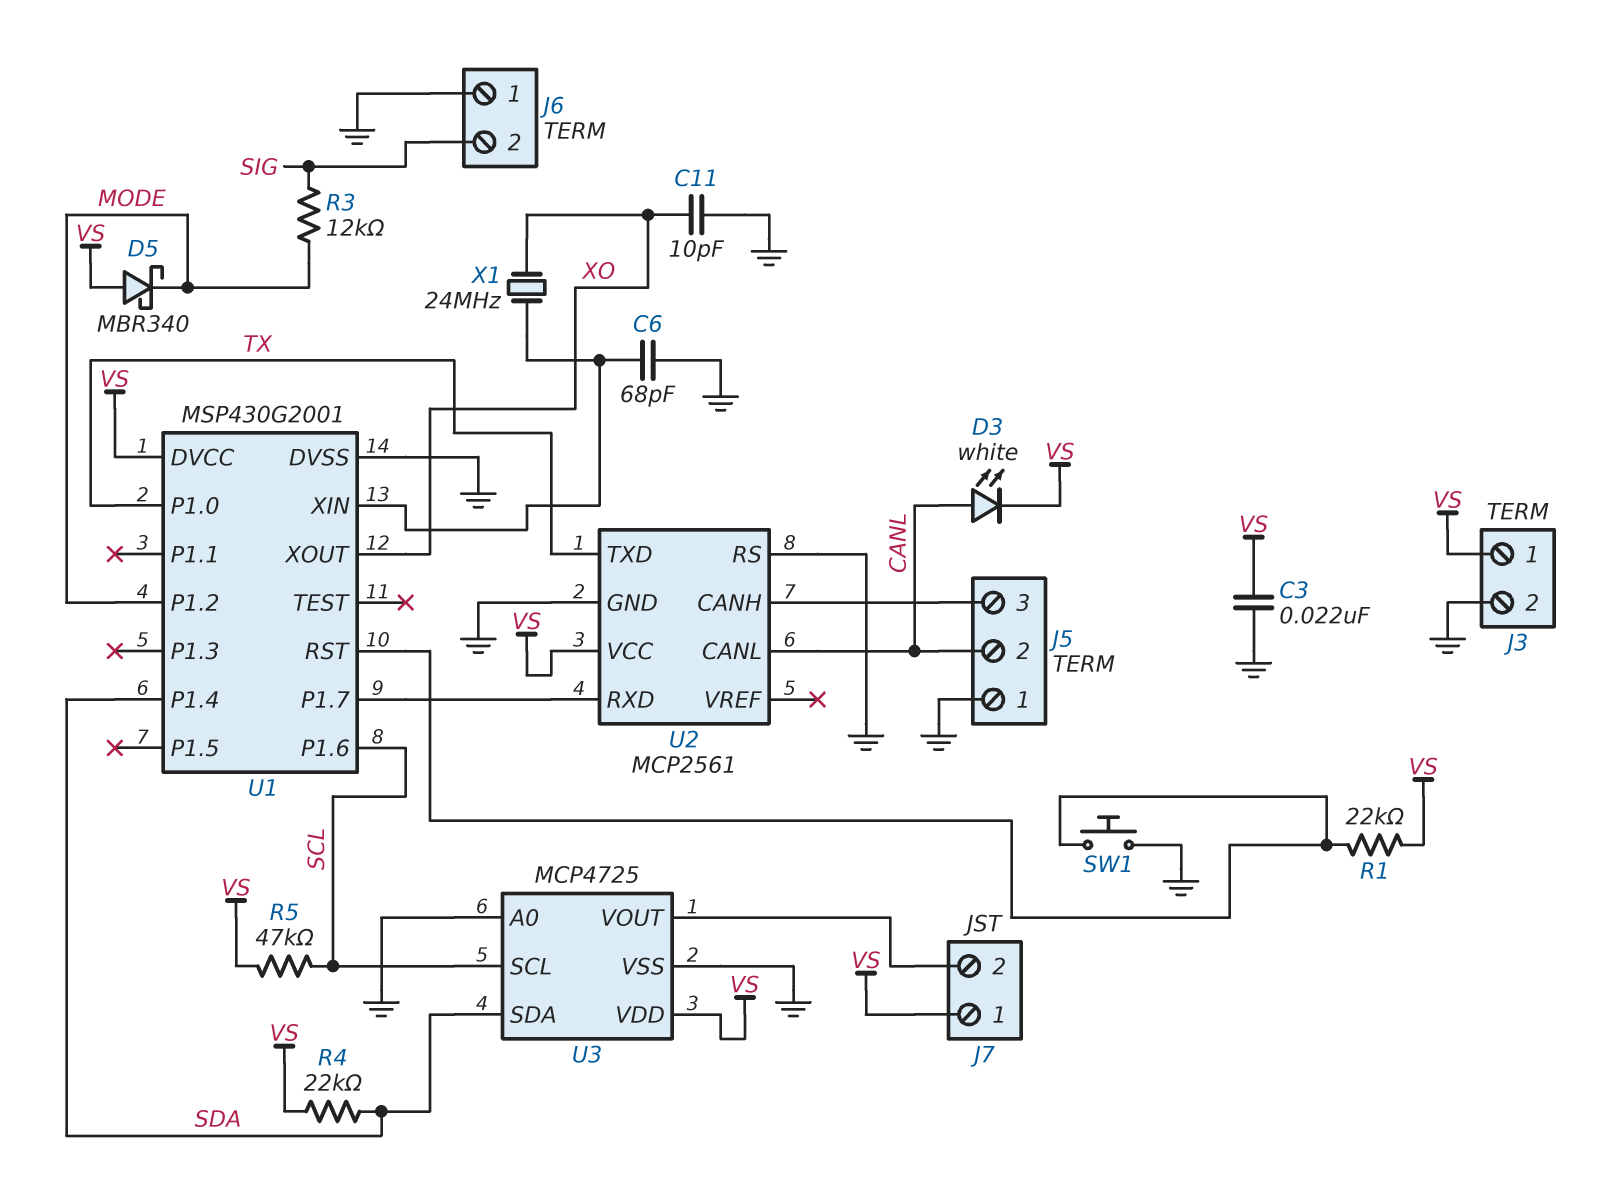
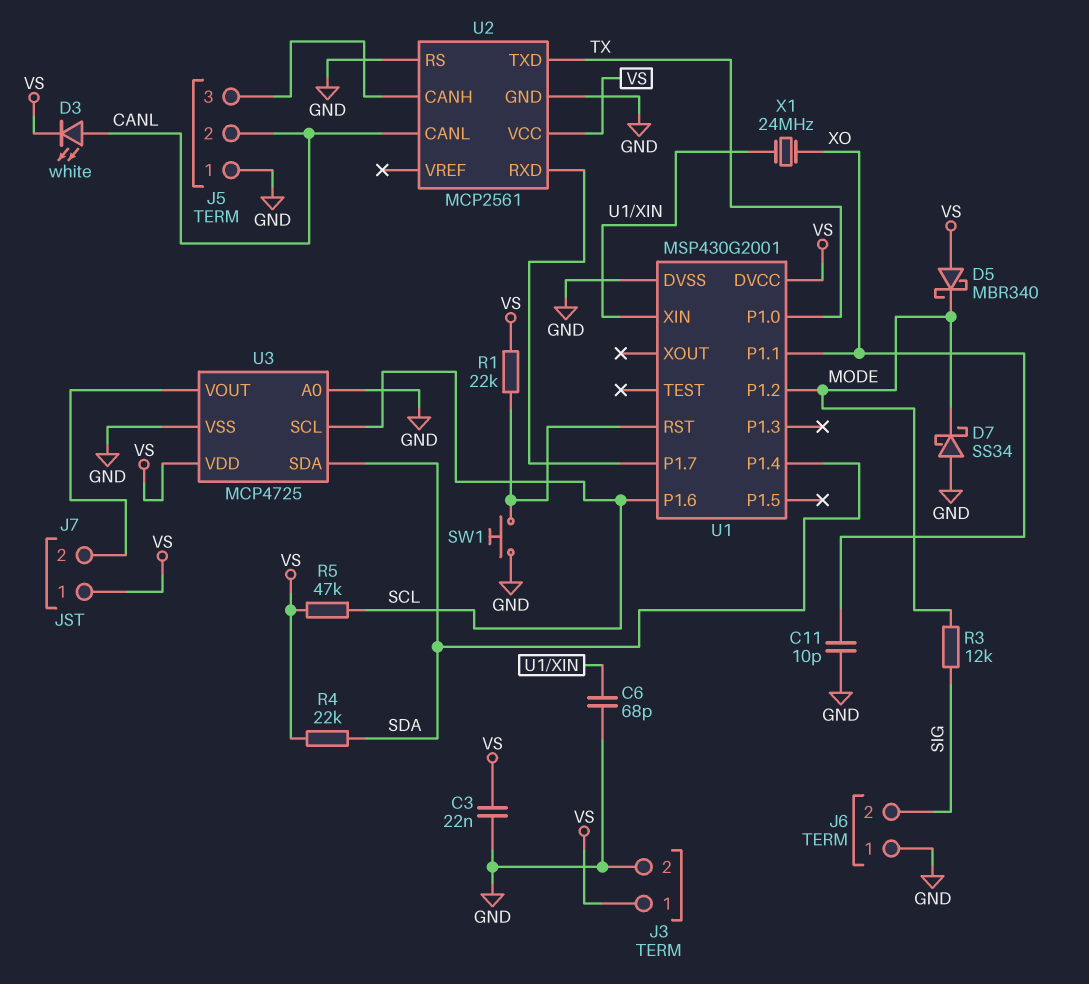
D7: none -> schottky SS34 (A GND, K MODE)
U1 pin P1.1: none -> XO
U1 pin XOUT: XO -> none

